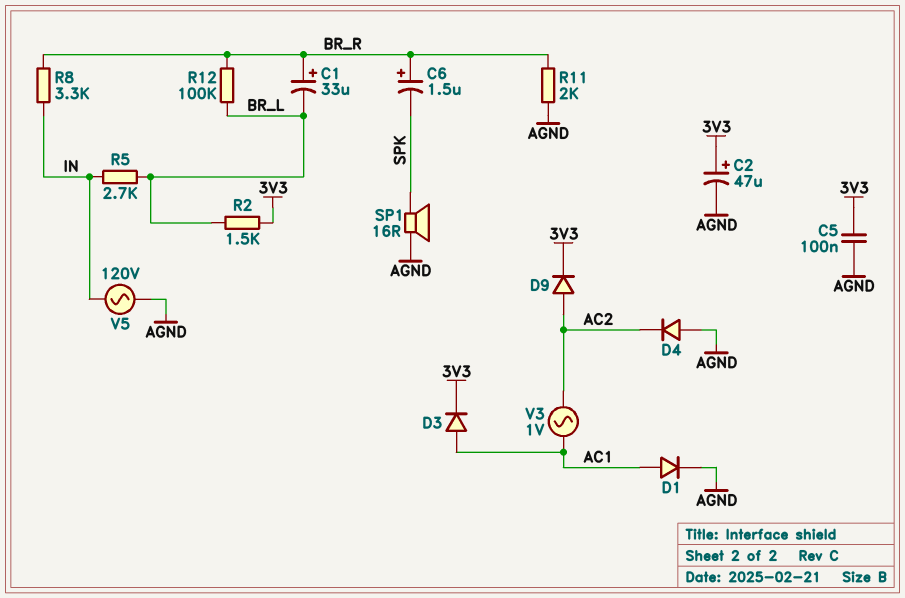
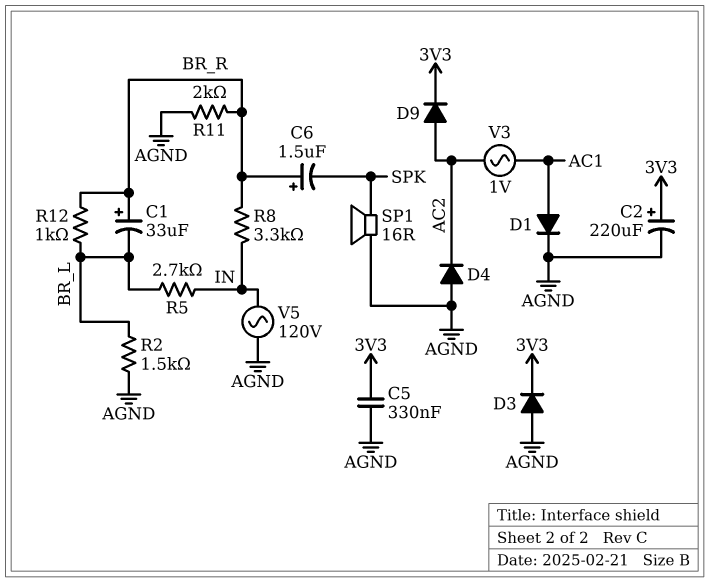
C2: 47uF (plus 3V3, minus AGND) -> 220uF (plus 3V3, minus AGND)
C5: 100nF (3V3, AGND) -> 330nF (3V3, AGND)
D3: diode (A AC1, K 3V3) -> diode (A AGND, K 3V3)
R2: 1.5k (3V3, BR_L) -> 1.5k (AGND, BR_L)
R12: 100k (BR_L, BR_R) -> 1k (BR_L, BR_R)

